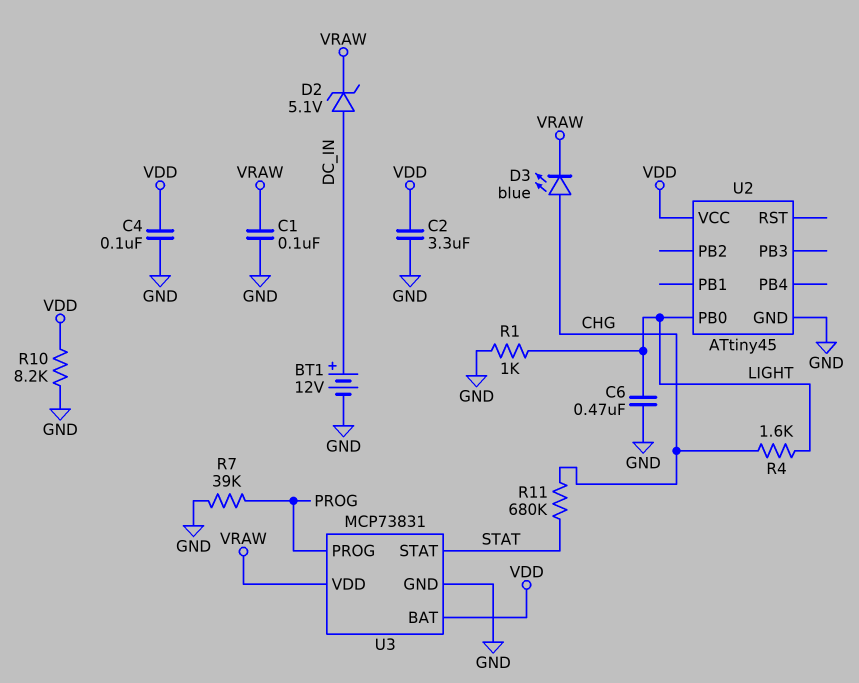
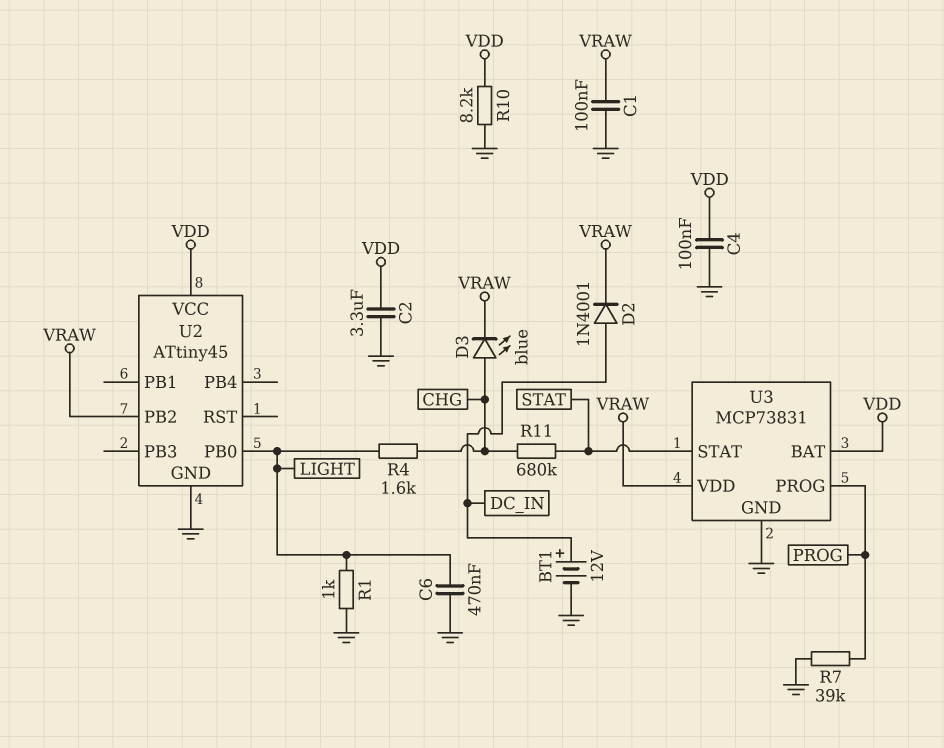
D2: zener 5.1V (A DC_IN, K VRAW) -> diode 1N4001 (A DC_IN, K VRAW)
U2 pin PB2: none -> VRAW

